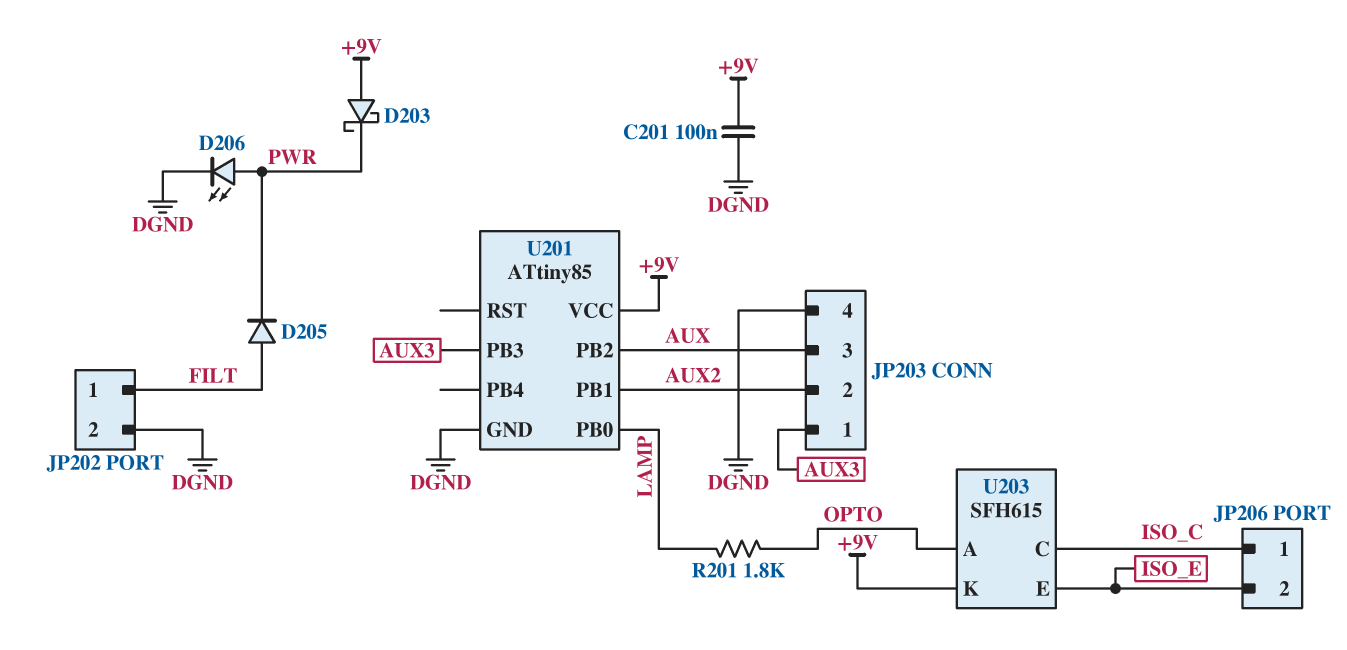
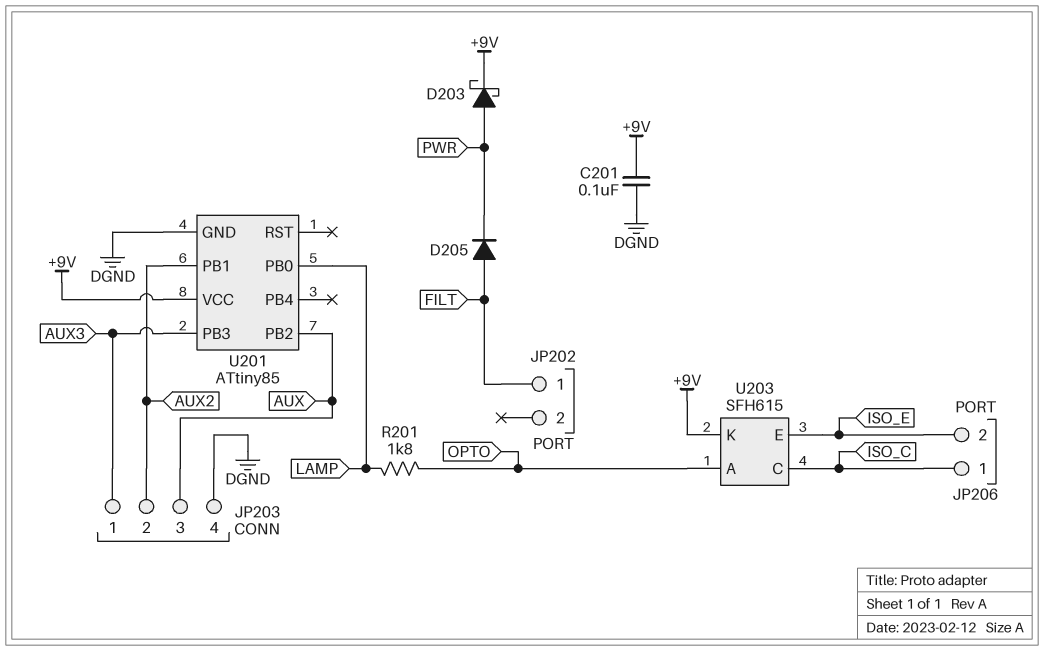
D203: schottky (A +9V, K PWR) -> schottky (A PWR, K +9V)
D206: LED (A PWR, K DGND) -> none
JP202 pin 2: DGND -> none

